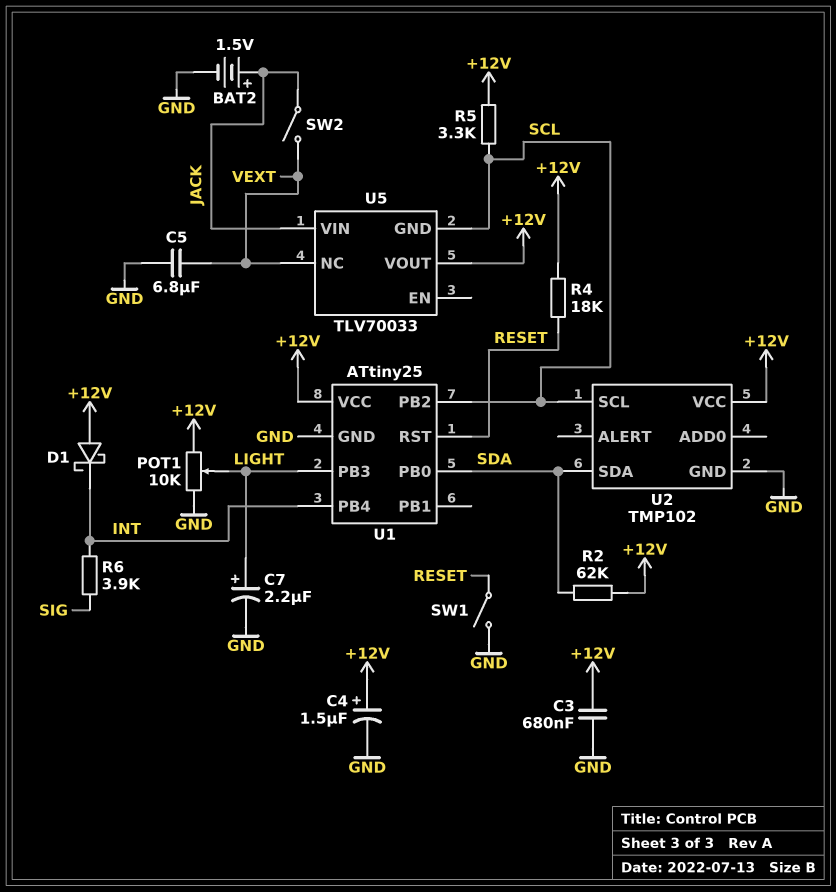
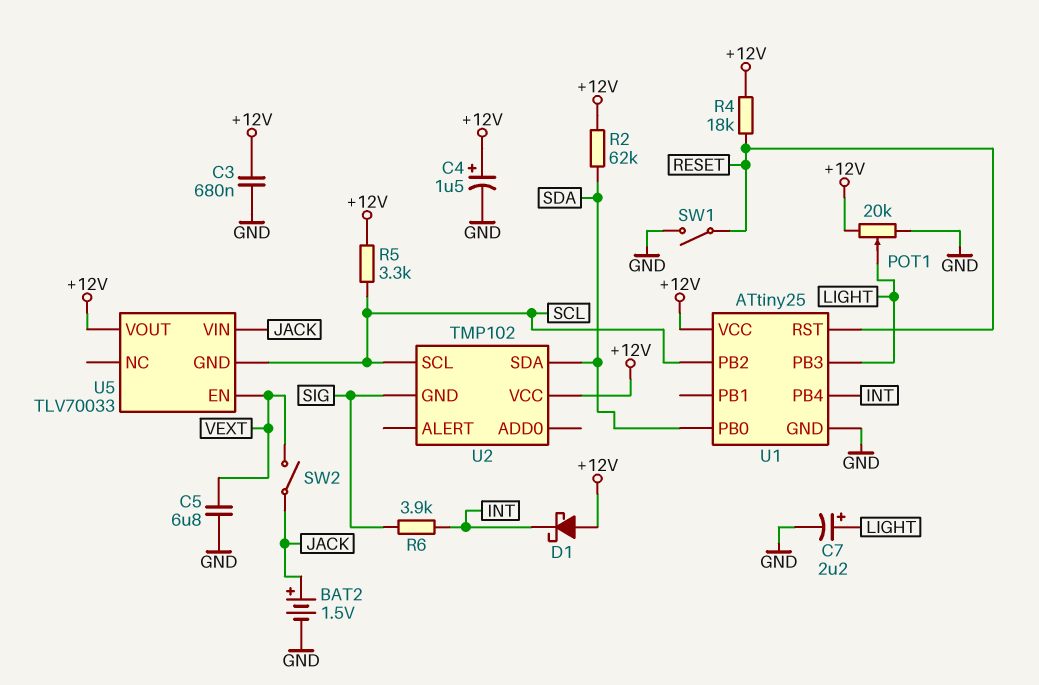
POT1: 10k (+12V, GND, wiper LIGHT) -> 20k (+12V, GND, wiper LIGHT)
U2 pin GND: GND -> SIG
U5 pin EN: none -> VEXT
U5 pin NC: VEXT -> none

